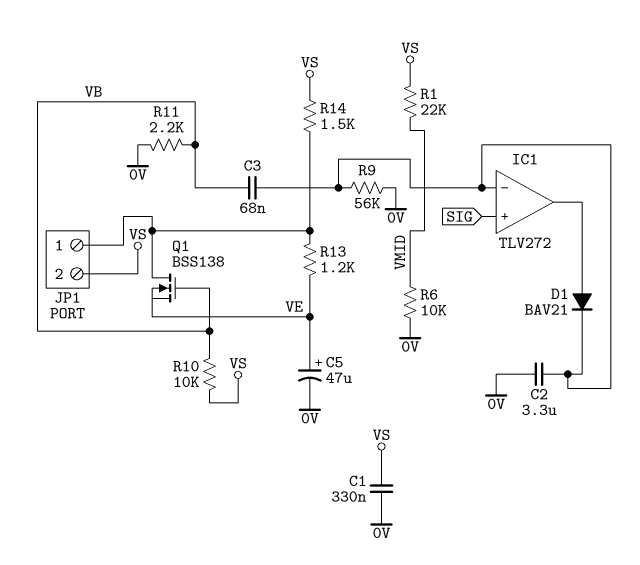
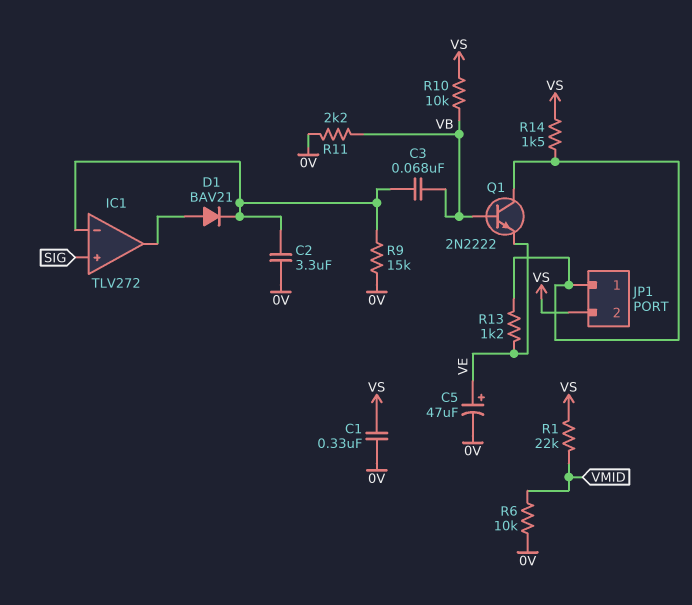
Q1: NMOS BSS138 (G VB, D JP1/1, S VE) -> NPN 2N2222 (B VB, C JP1/1, E VE)
R9: 56k (0V, IC1/in-) -> 15k (0V, IC1/in-)

